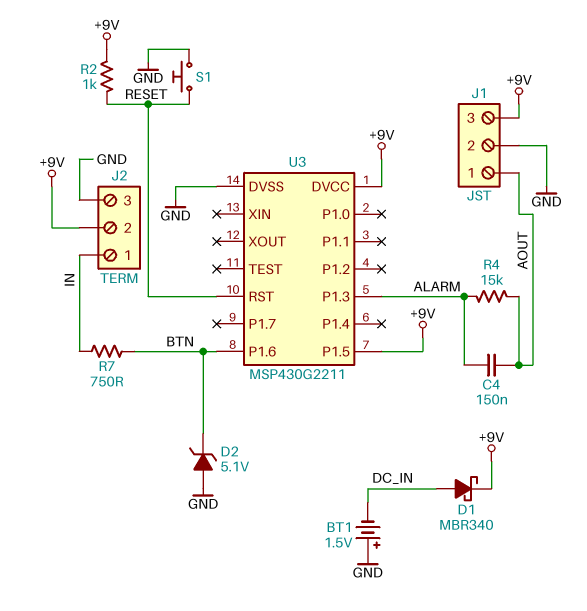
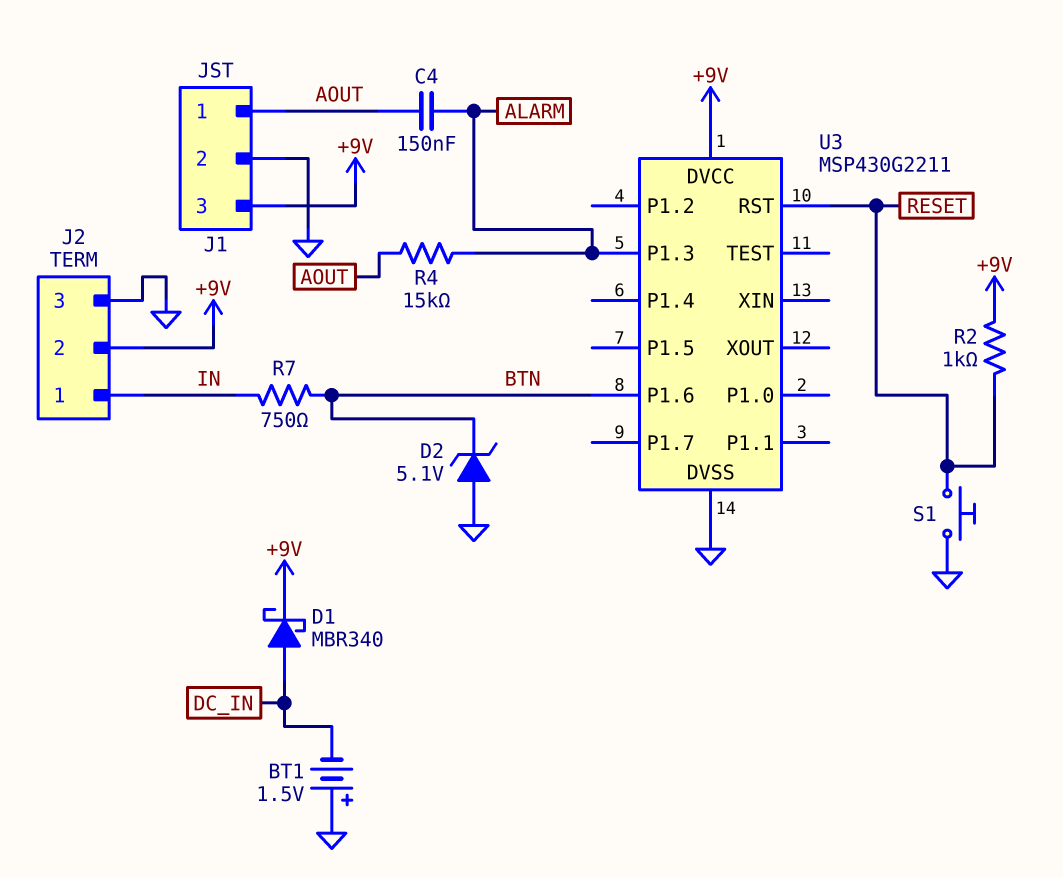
U3 pin P1.5: +9V -> none

